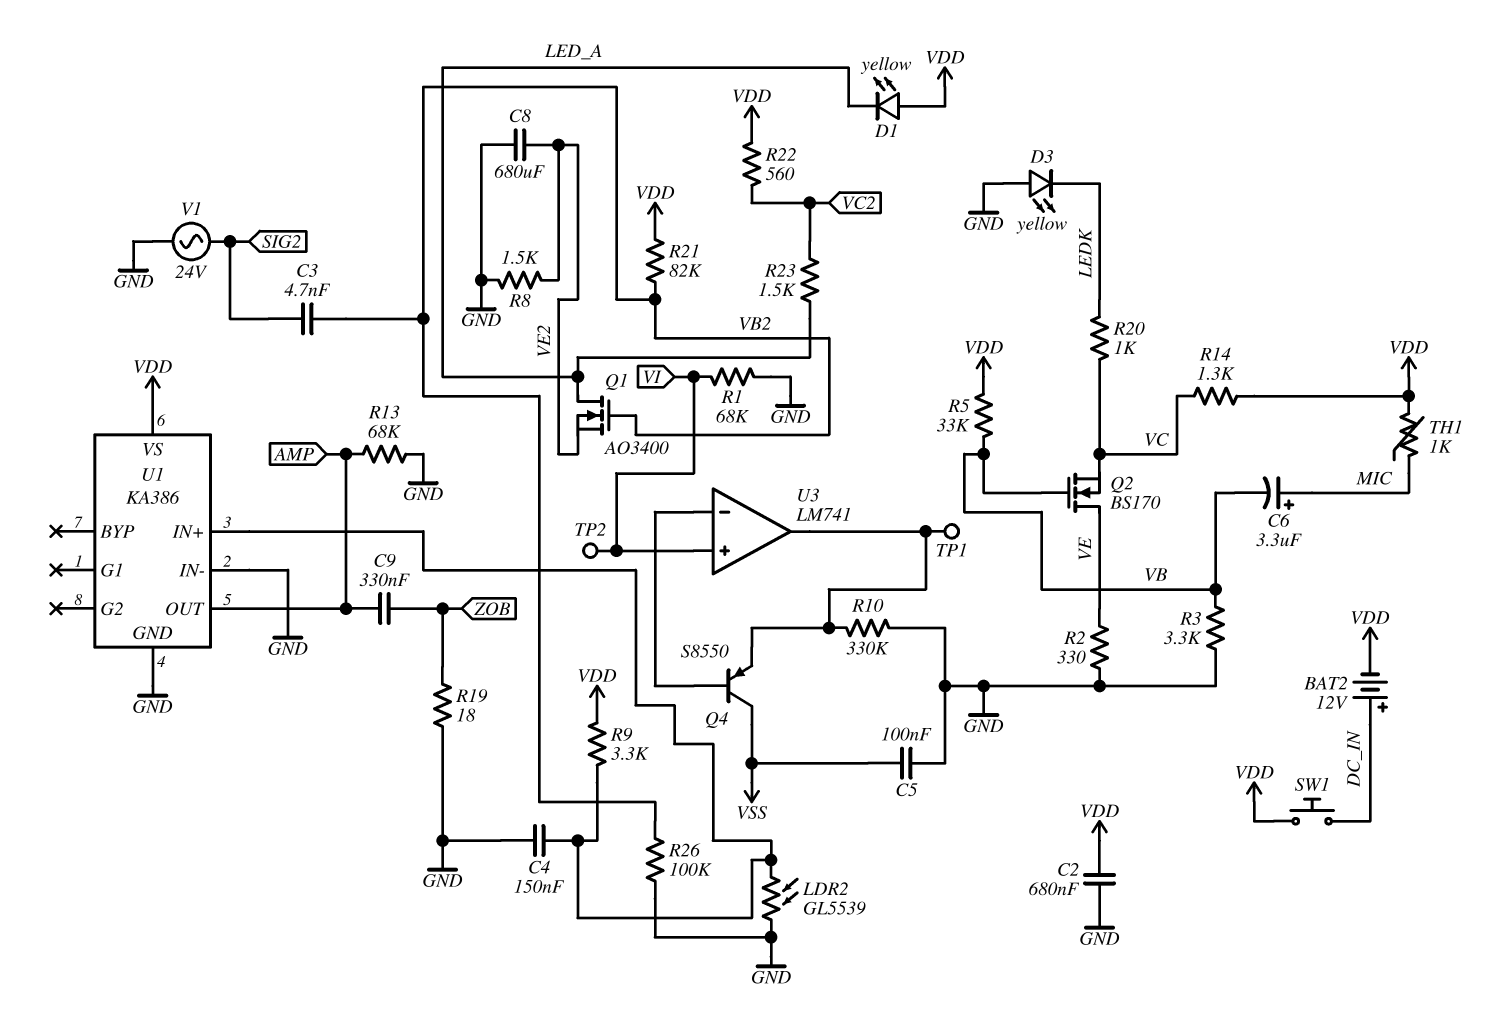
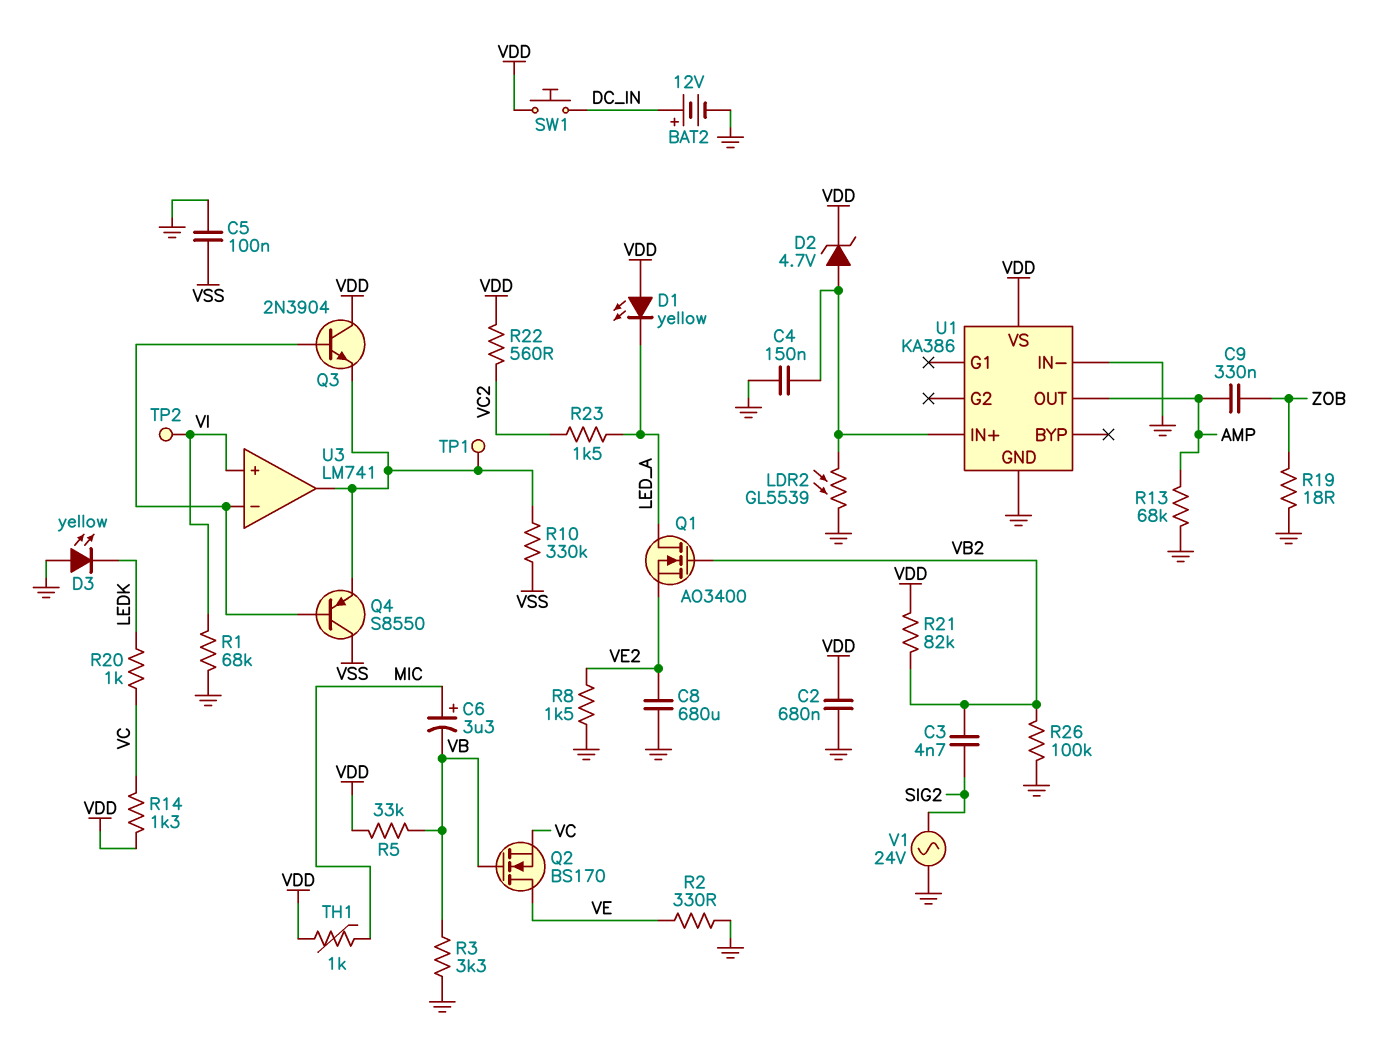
BAT2: 12V (plus DC_IN, minus VDD) -> 12V (plus DC_IN, minus GND)
D2: none -> zener 4.7V (A U1/IN+, K VDD)
Q3: none -> NPN 2N3904 (B U3/in-, C VDD, E U3/out)
R9: 3.3k (U1/IN+, VDD) -> none
R10: 330k (GND, U3/out) -> 330k (U3/out, VSS)

